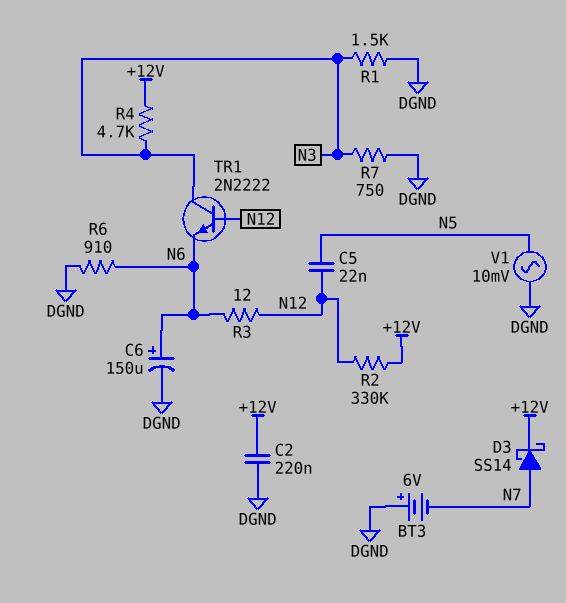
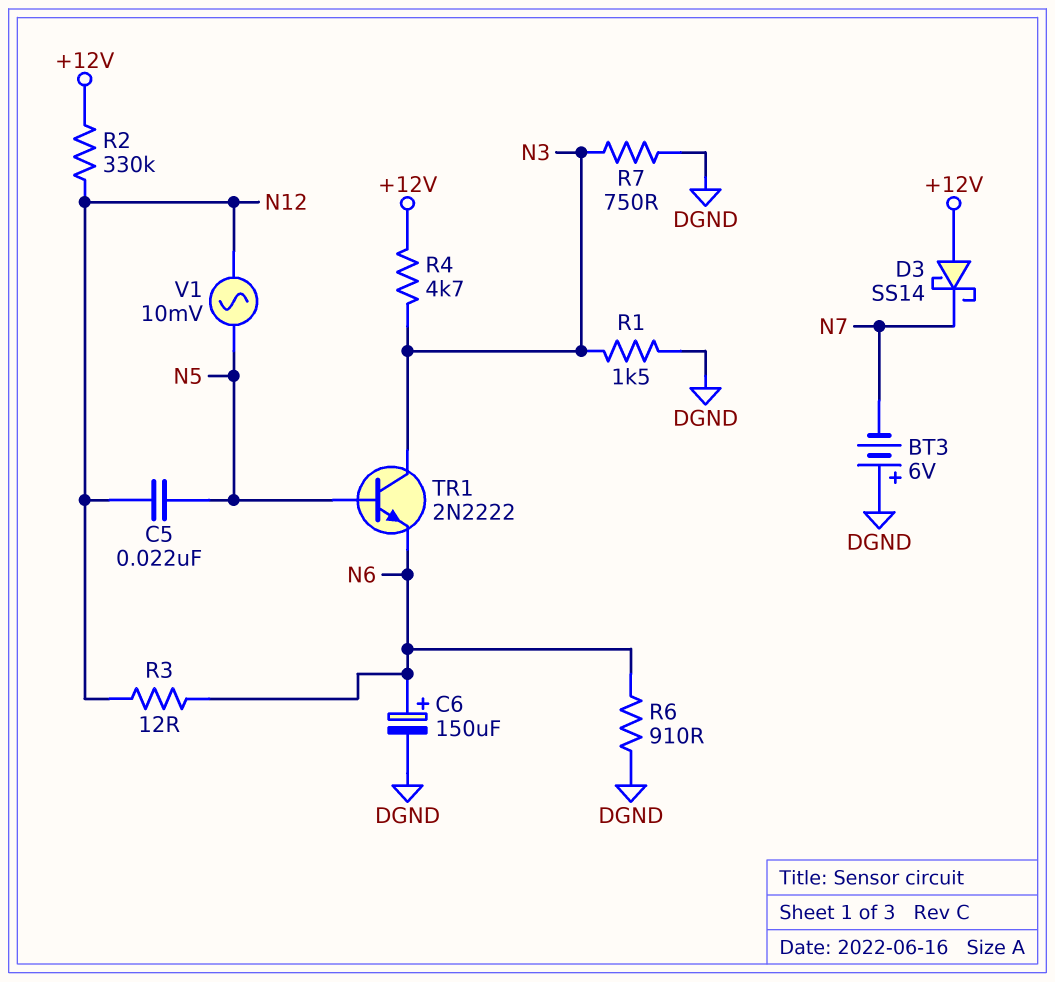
C2: 220nF (+12V, DGND) -> none
D3: schottky SS14 (A N7, K +12V) -> schottky SS14 (A +12V, K N7)
TR1: NPN 2N2222 (B N12, C N3, E N6) -> NPN 2N2222 (B N5, C N3, E N6)
V1: AC 10mV (DGND, N5) -> AC 10mV (N5, N12)

